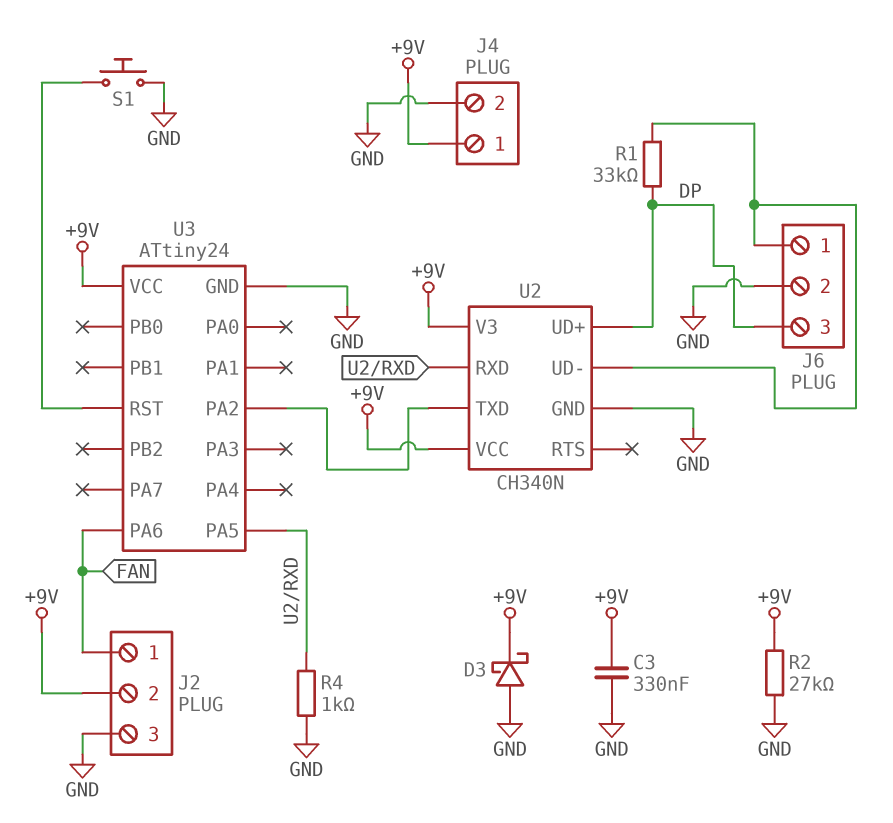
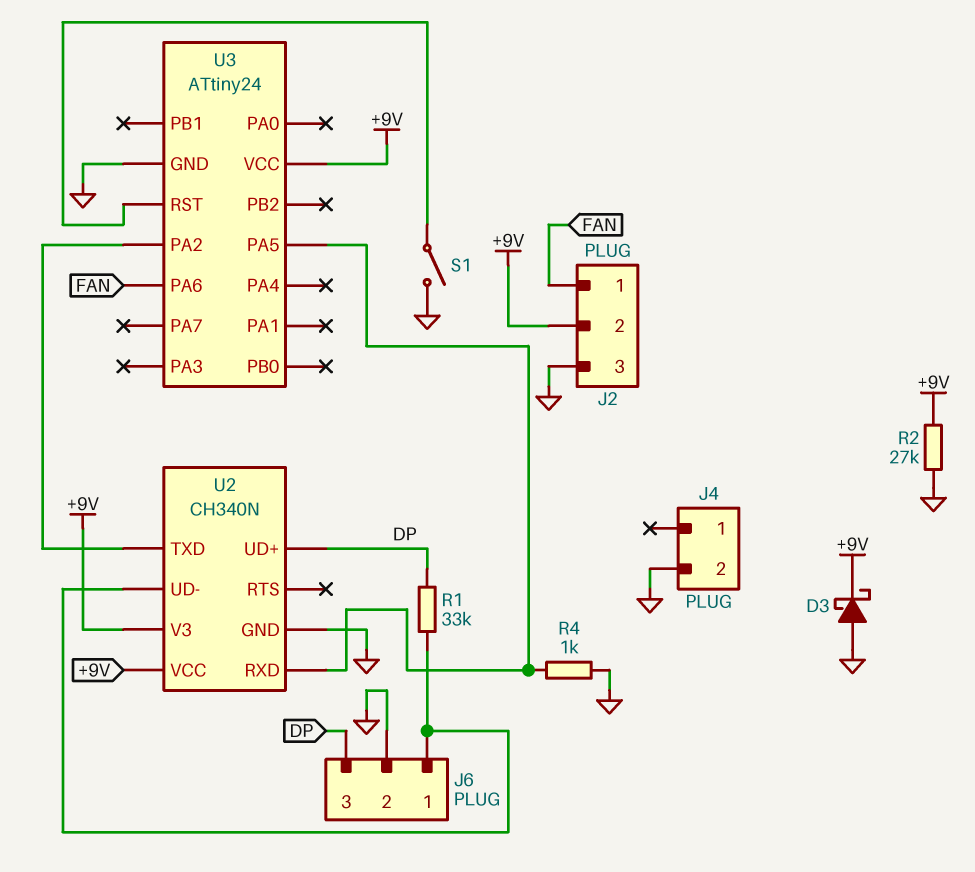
C3: 330nF (+9V, GND) -> none
J4 pin 1: +9V -> none
S1: button (GND, U3/RST) -> switch (GND, U3/RST)

